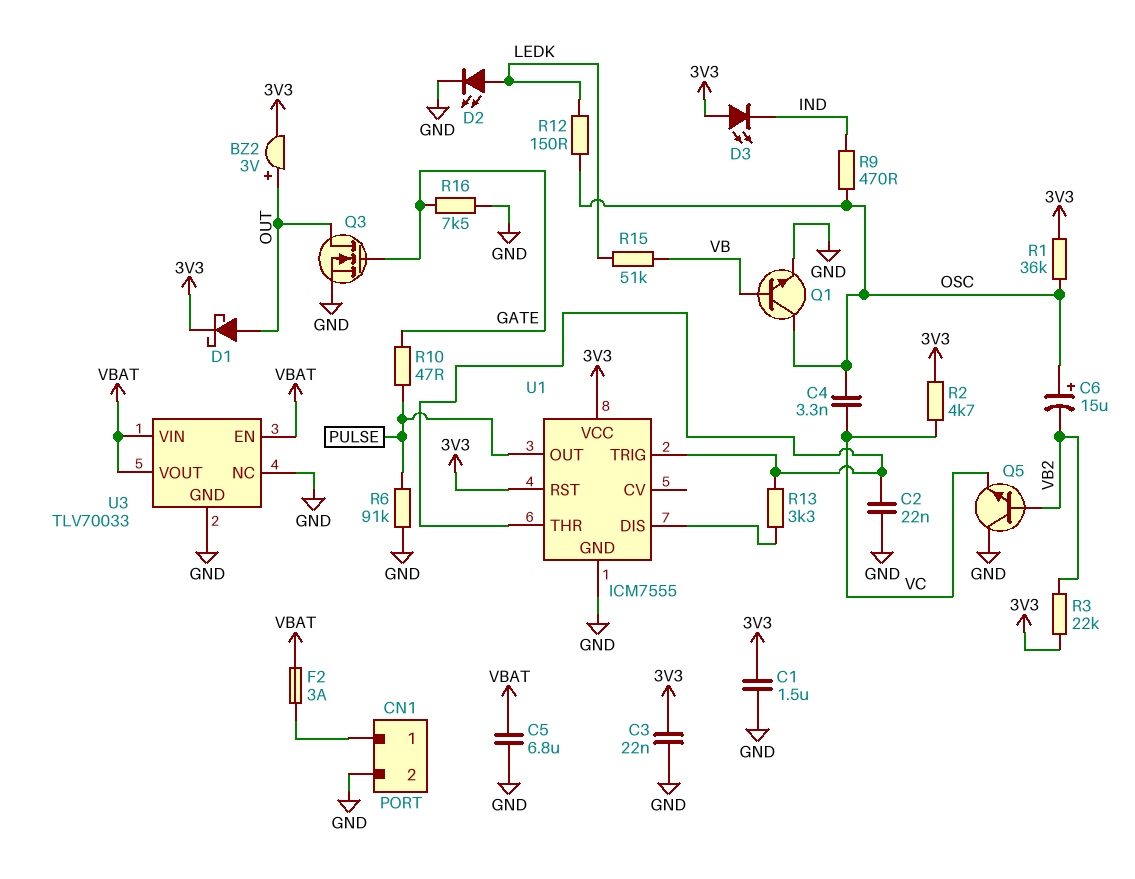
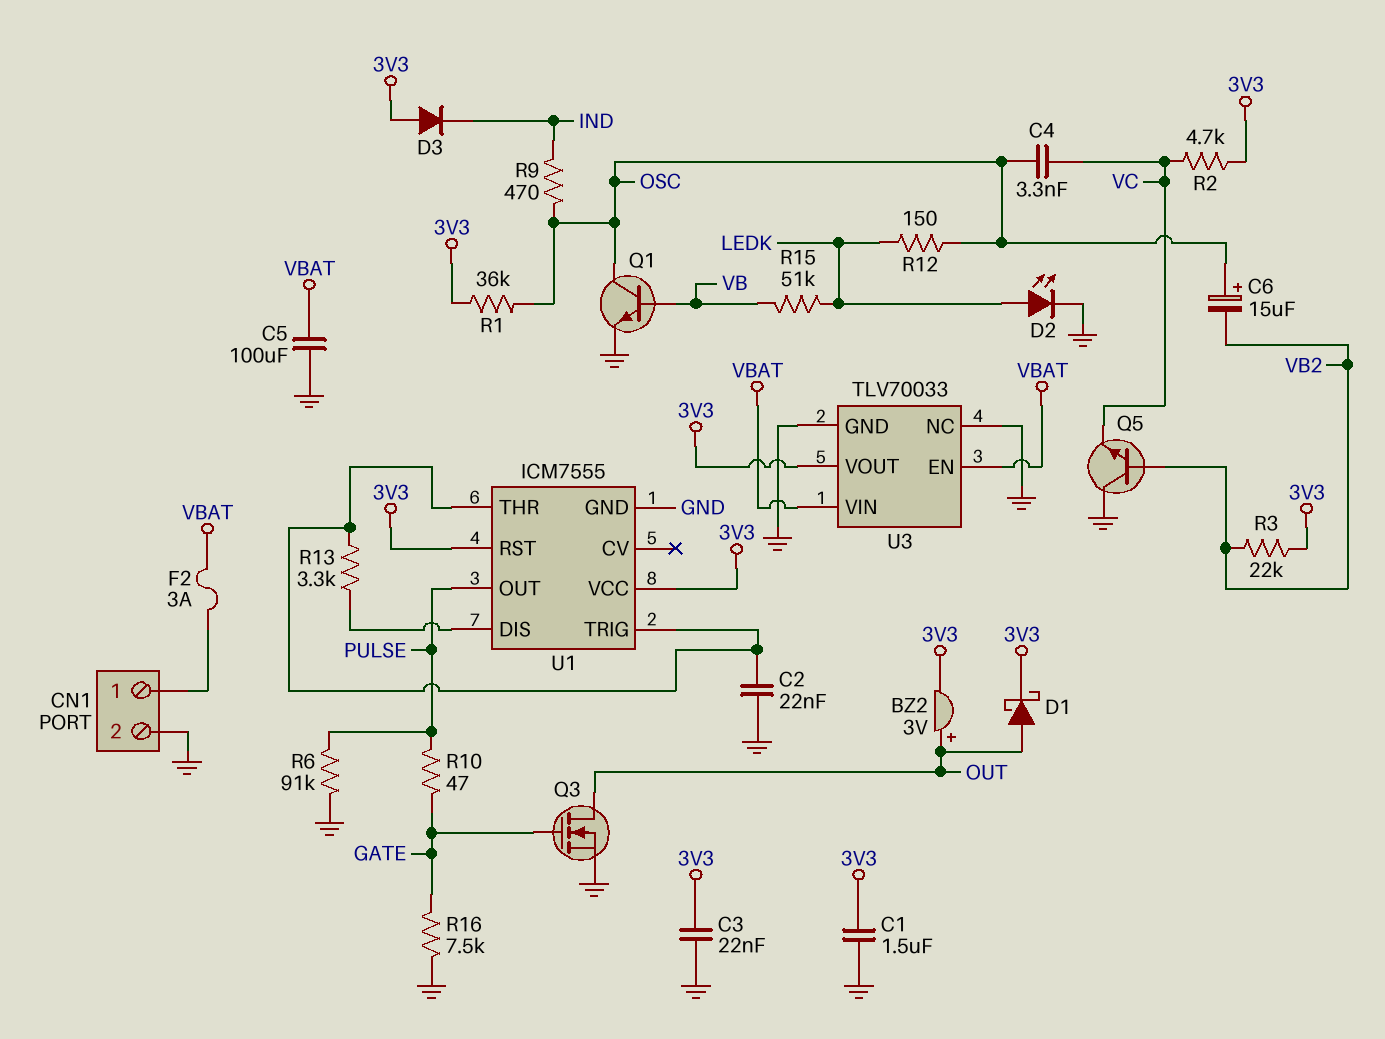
C5: 6.8uF (GND, VBAT) -> 100uF (GND, VBAT)
D3: LED (A 3V3, K IND) -> diode (A 3V3, K IND)
U3 pin VOUT: VBAT -> 3V3

